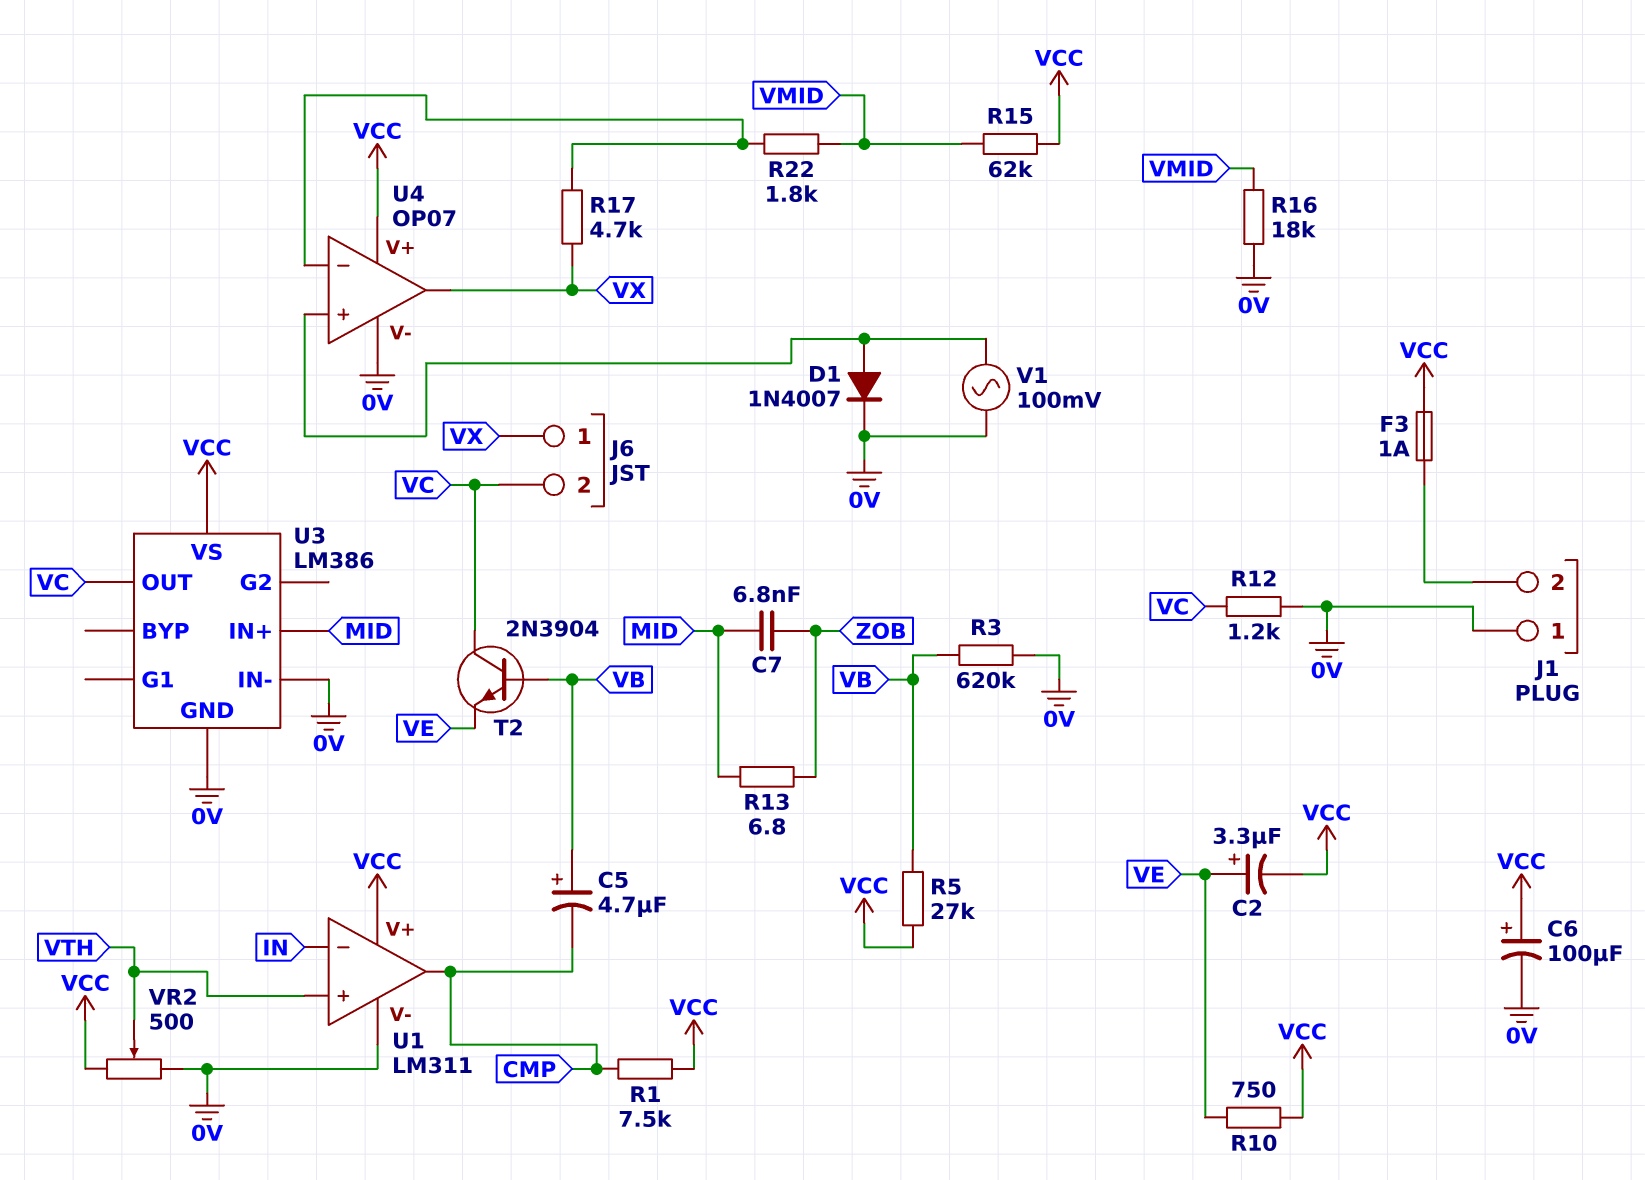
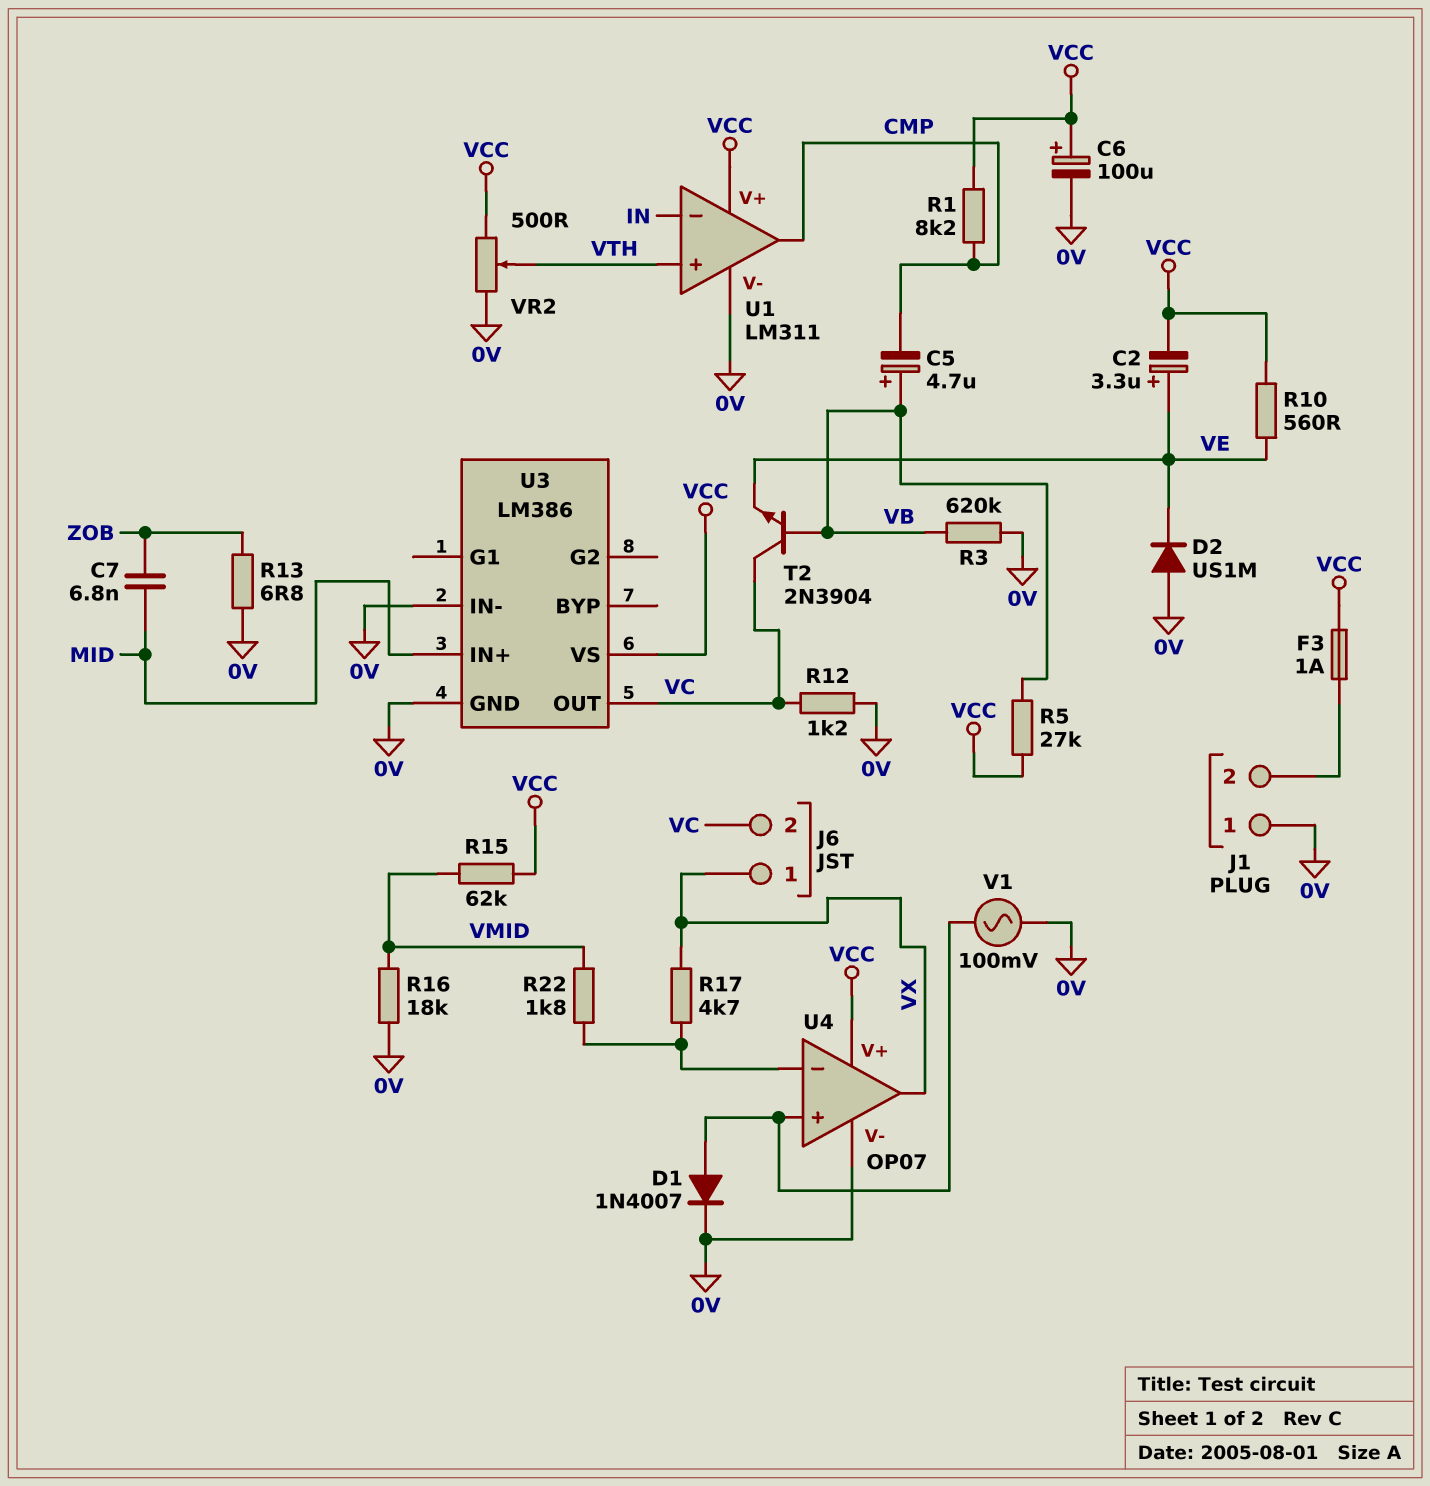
D2: none -> diode US1M (A 0V, K VE)
R1: 7.5k (CMP, VCC) -> 8.2k (CMP, VCC)
R10: 750 (VCC, VE) -> 560 (VCC, VE)
R13: 6.8 (MID, ZOB) -> 6.8 (0V, ZOB)

